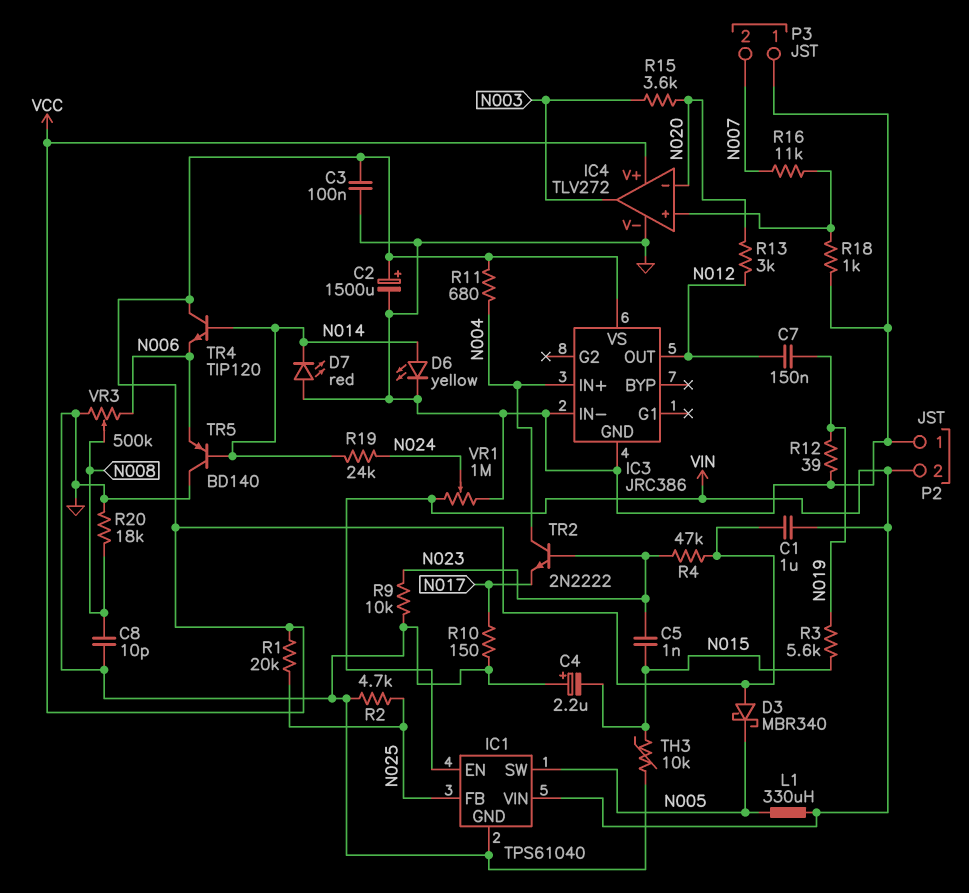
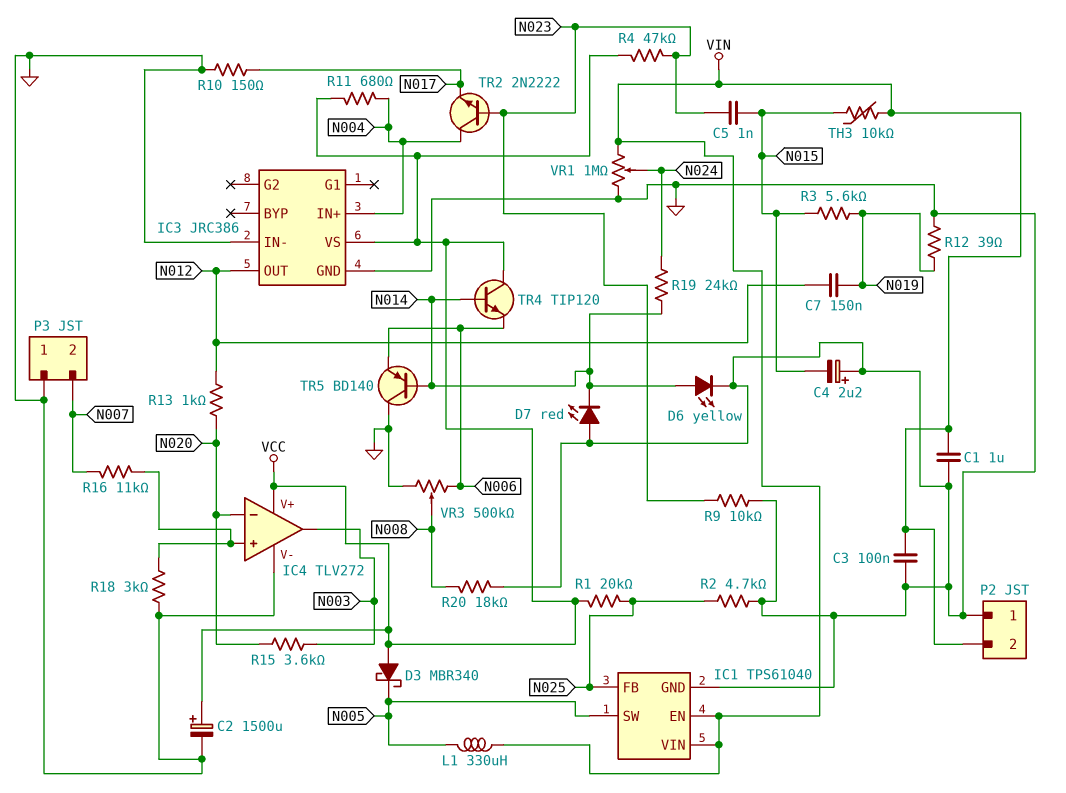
C1: 1uF (VCC, VIN) -> 1uF (GND, VIN)
C3: 100nF (GND, VCC) -> 100nF (GND, VIN)
C8: 10pF (GND, N008) -> none
R13: 3k (N012, N020) -> 1k (N012, N020)
R18: 1k (GND, IC4/in+) -> 3k (GND, IC4/in+)
TH3: 10k (GND, N015) -> 10k (N015, VIN)

